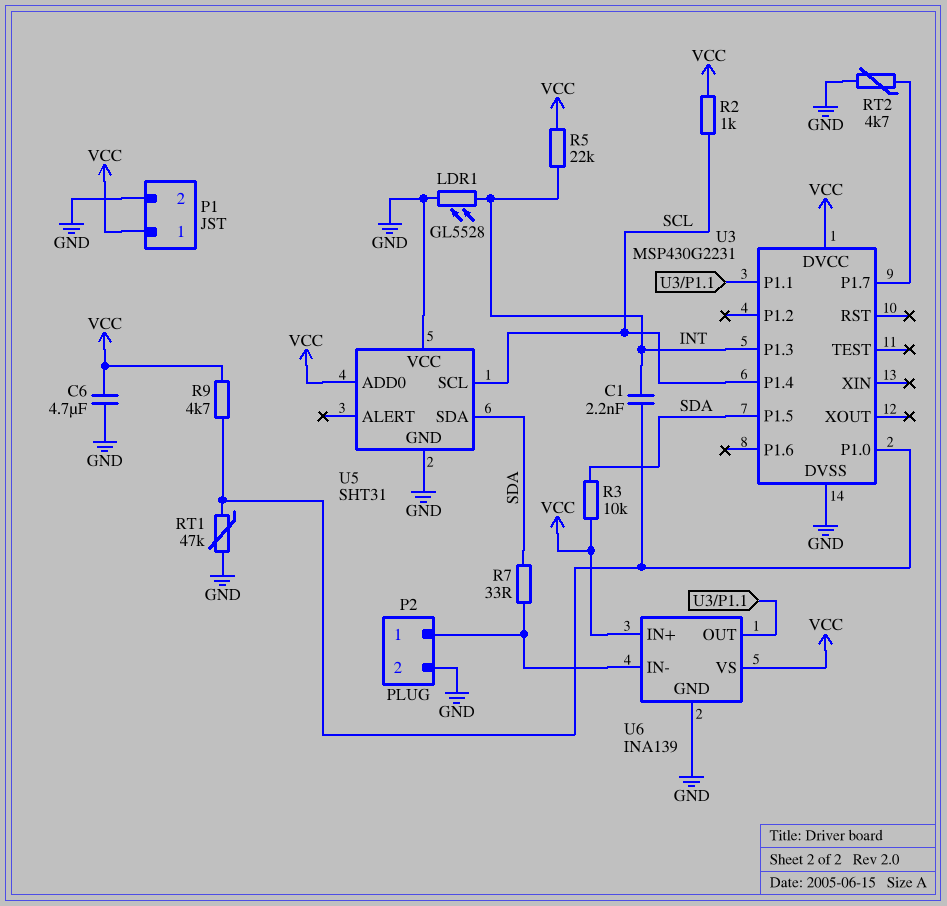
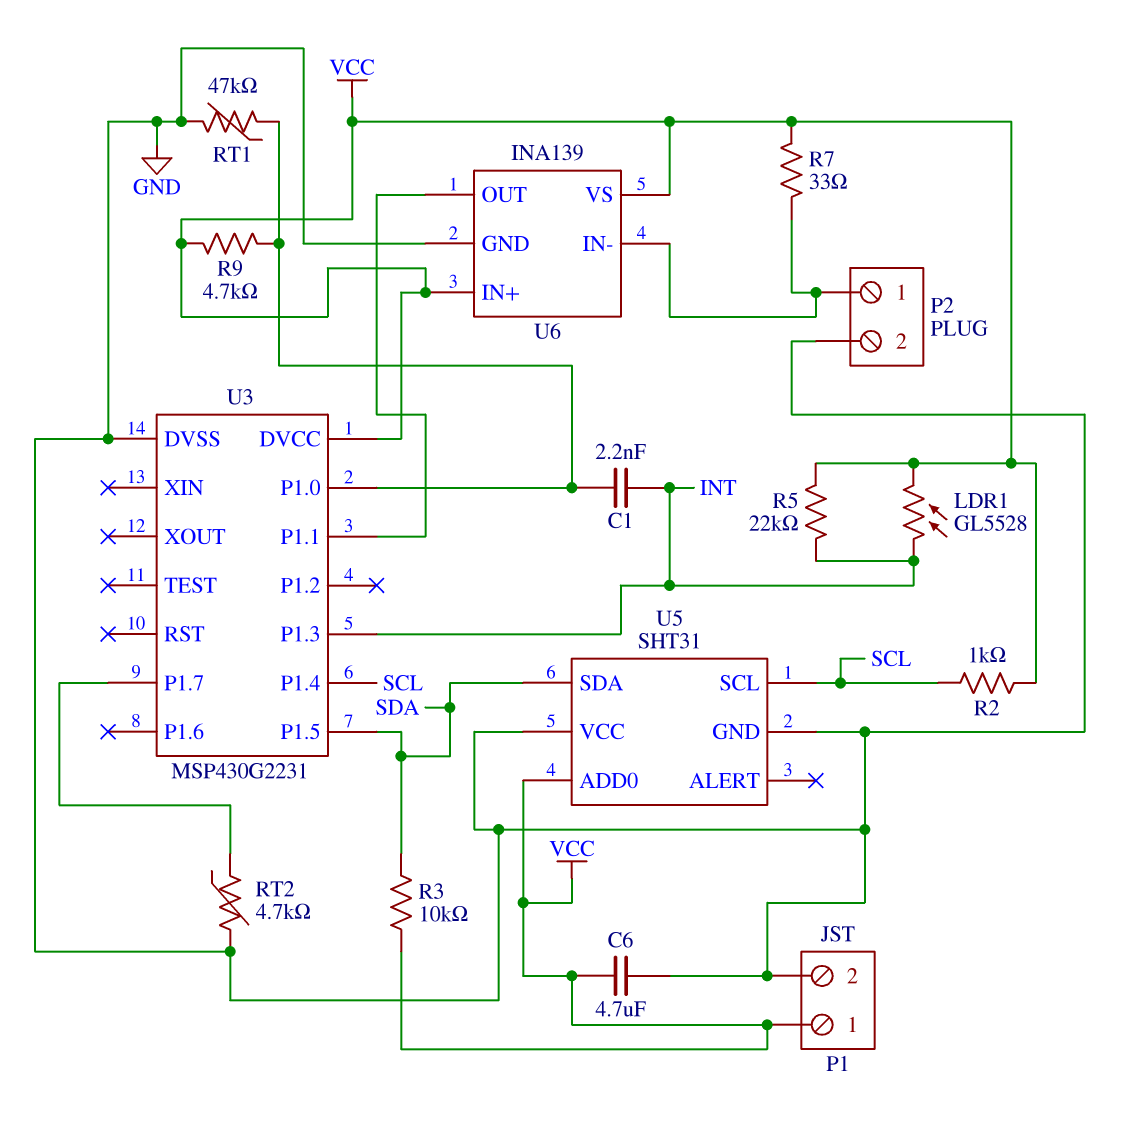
LDR1: GL5528 (GND, INT) -> GL5528 (INT, VCC)
R7: 33 (P2/1, SDA) -> 33 (P2/1, VCC)

